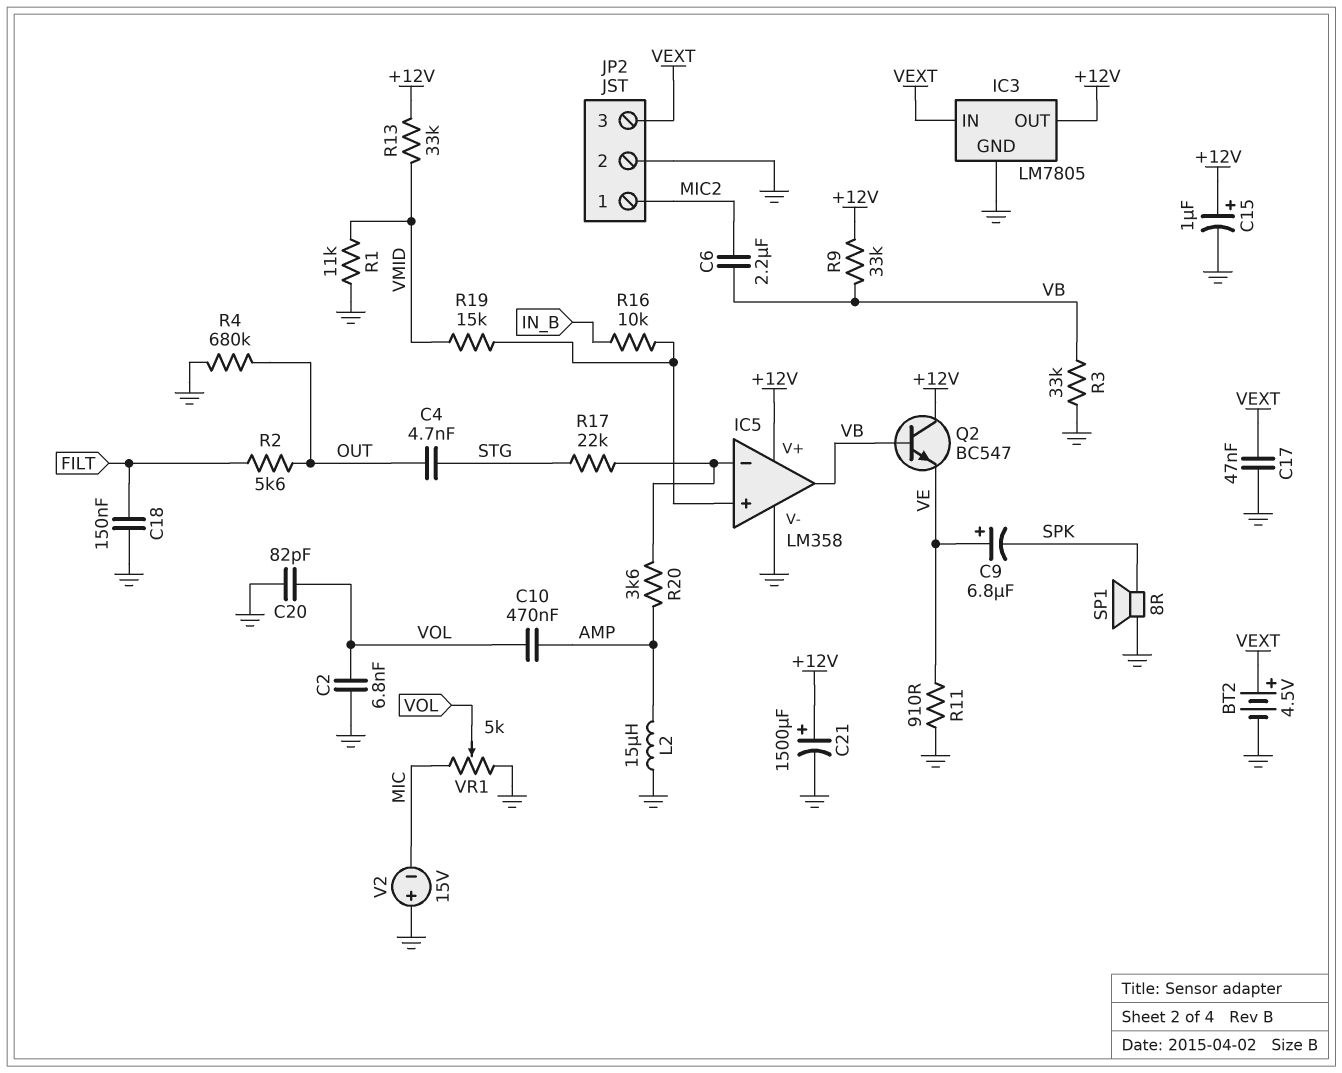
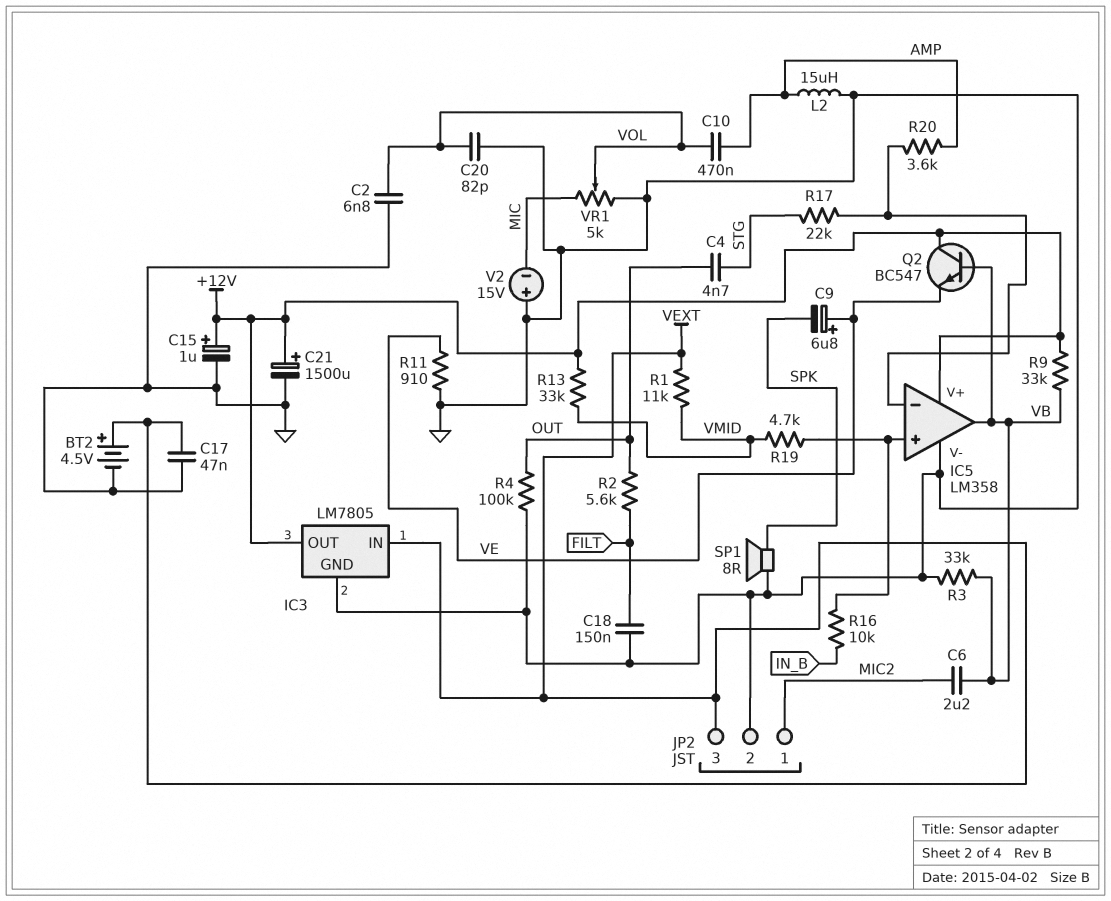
R1: 11k (GND, VMID) -> 11k (VEXT, VMID)
R4: 680k (GND, OUT) -> 100k (GND, OUT)
R19: 15k (IC5/in+, VMID) -> 4.7k (IC5/in+, VMID)

